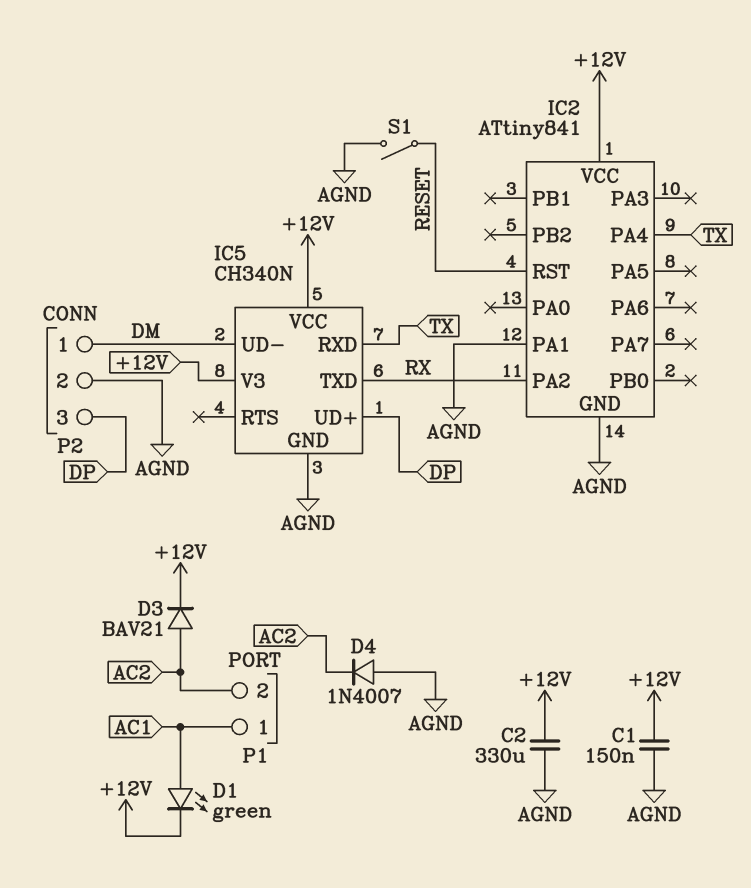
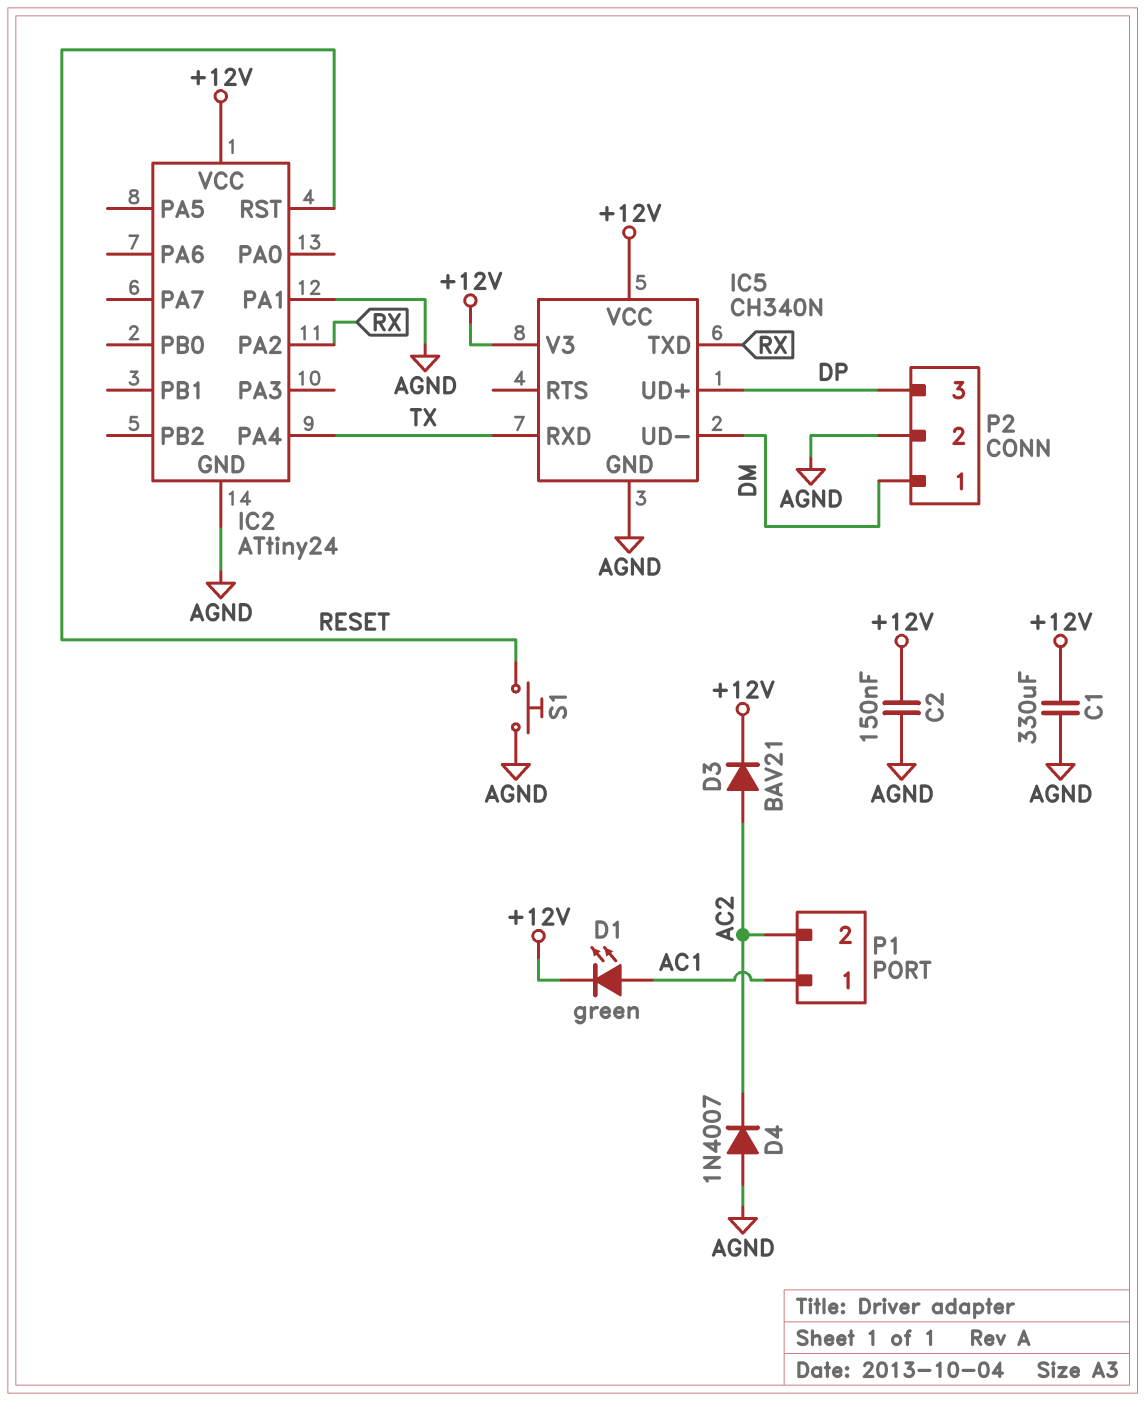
C1: 150nF (+12V, AGND) -> 330uF (+12V, AGND)
C2: 330uF (+12V, AGND) -> 150nF (+12V, AGND)
IC2: ATtiny841 -> ATtiny24
S1: switch (AGND, RESET) -> button (AGND, RESET)

